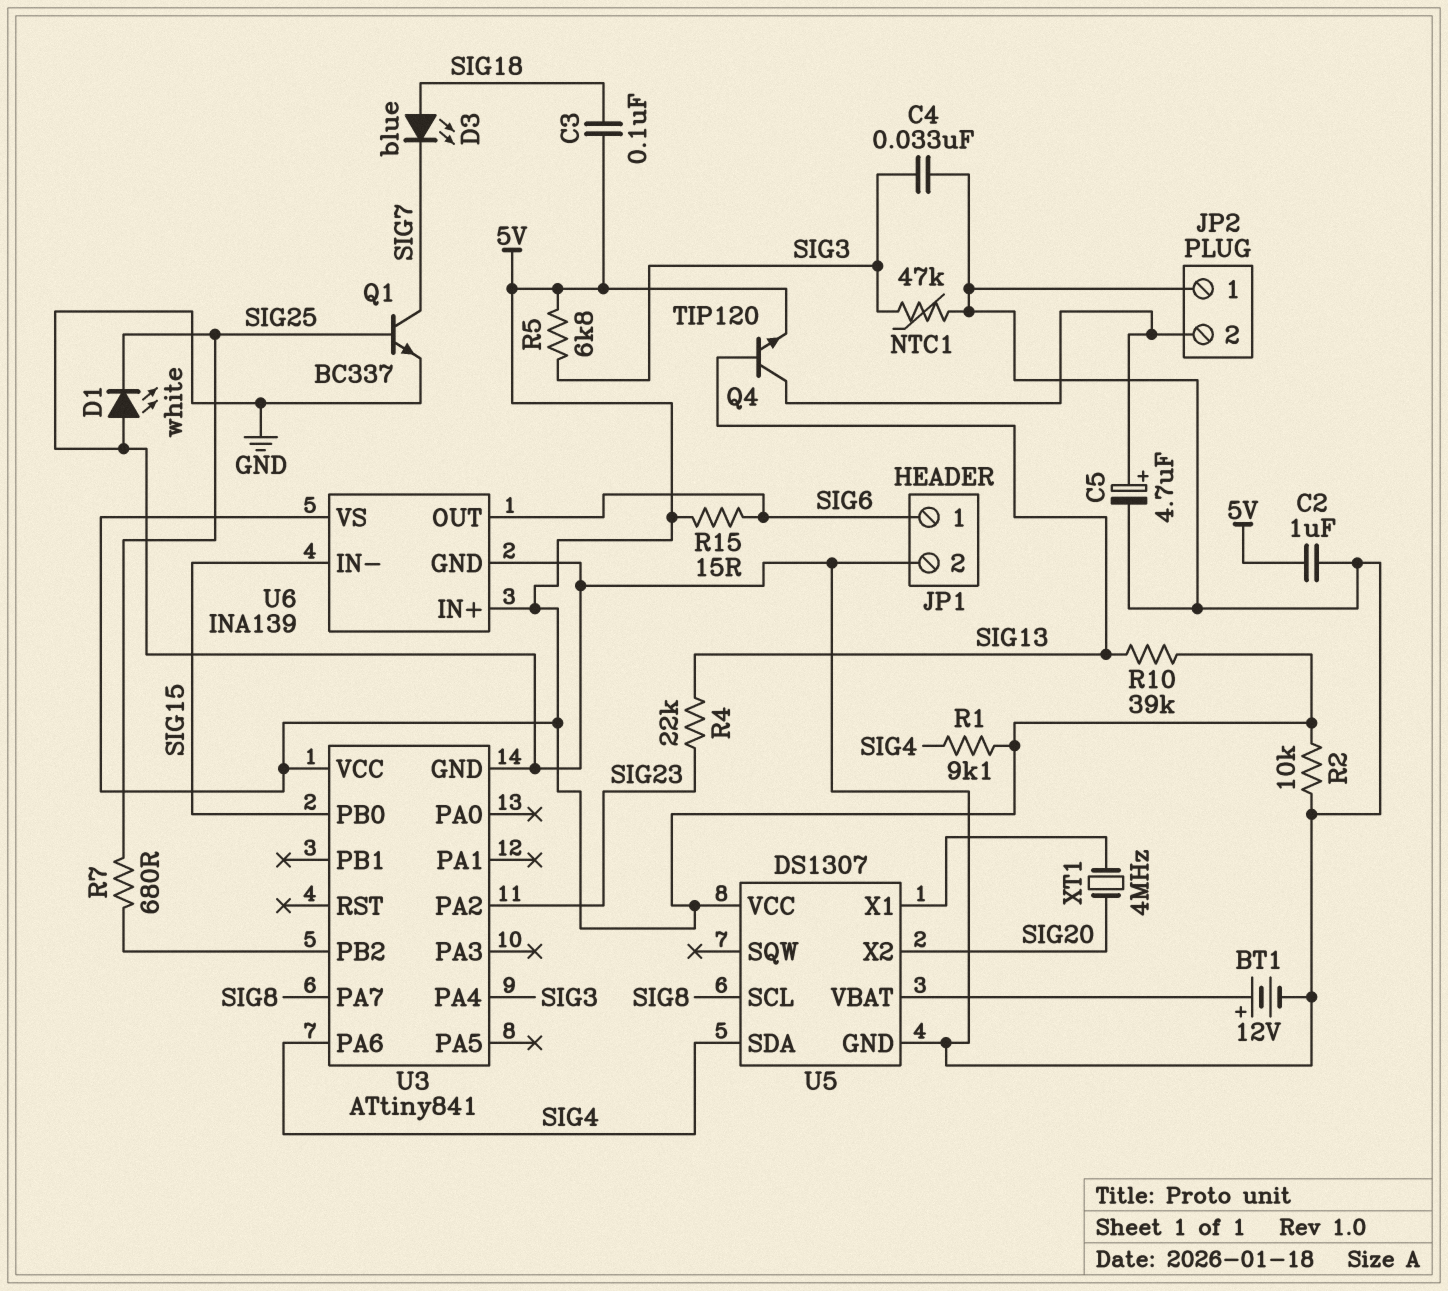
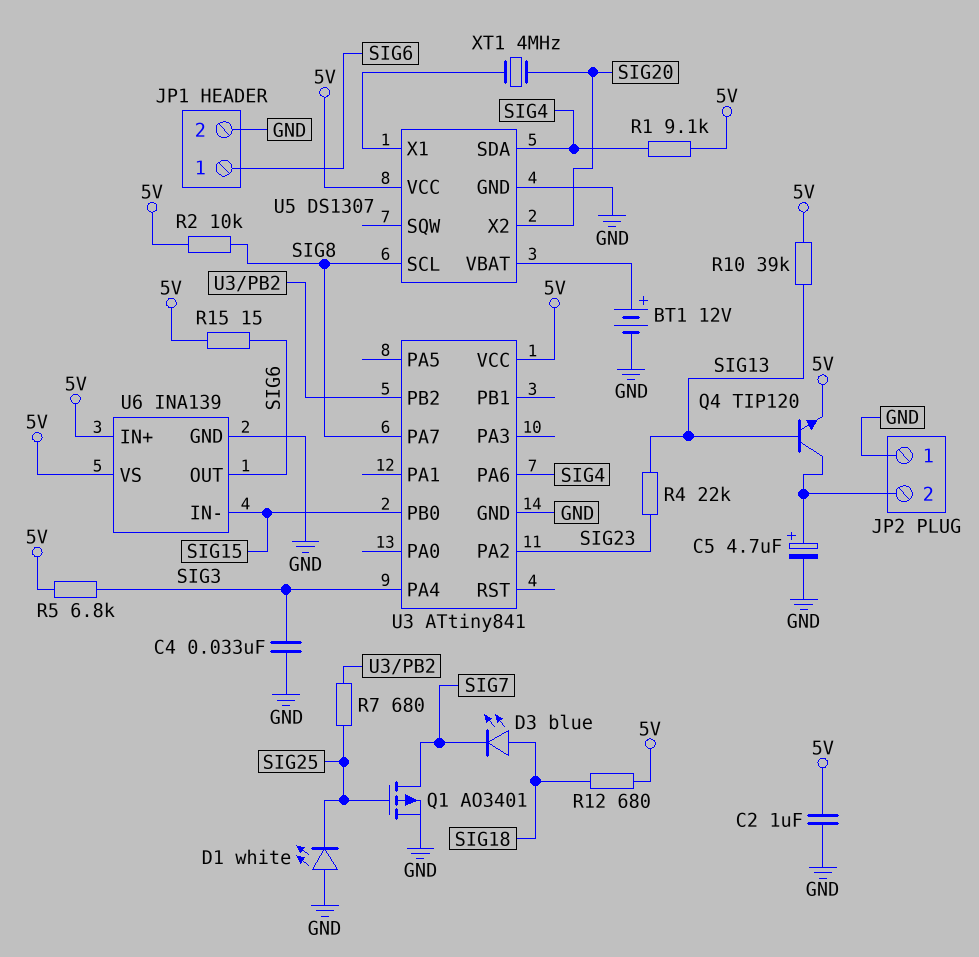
C3: 100nF (5V, SIG18) -> none
NTC1: 47k (GND, SIG3) -> none
Q1: NPN BC337 (B SIG25, C SIG7, E GND) -> PMOS AO3401 (G SIG25, D SIG7, S GND)
R2: 10k (5V, GND) -> 10k (5V, SIG8)
R12: none -> 680 (5V, SIG18)

